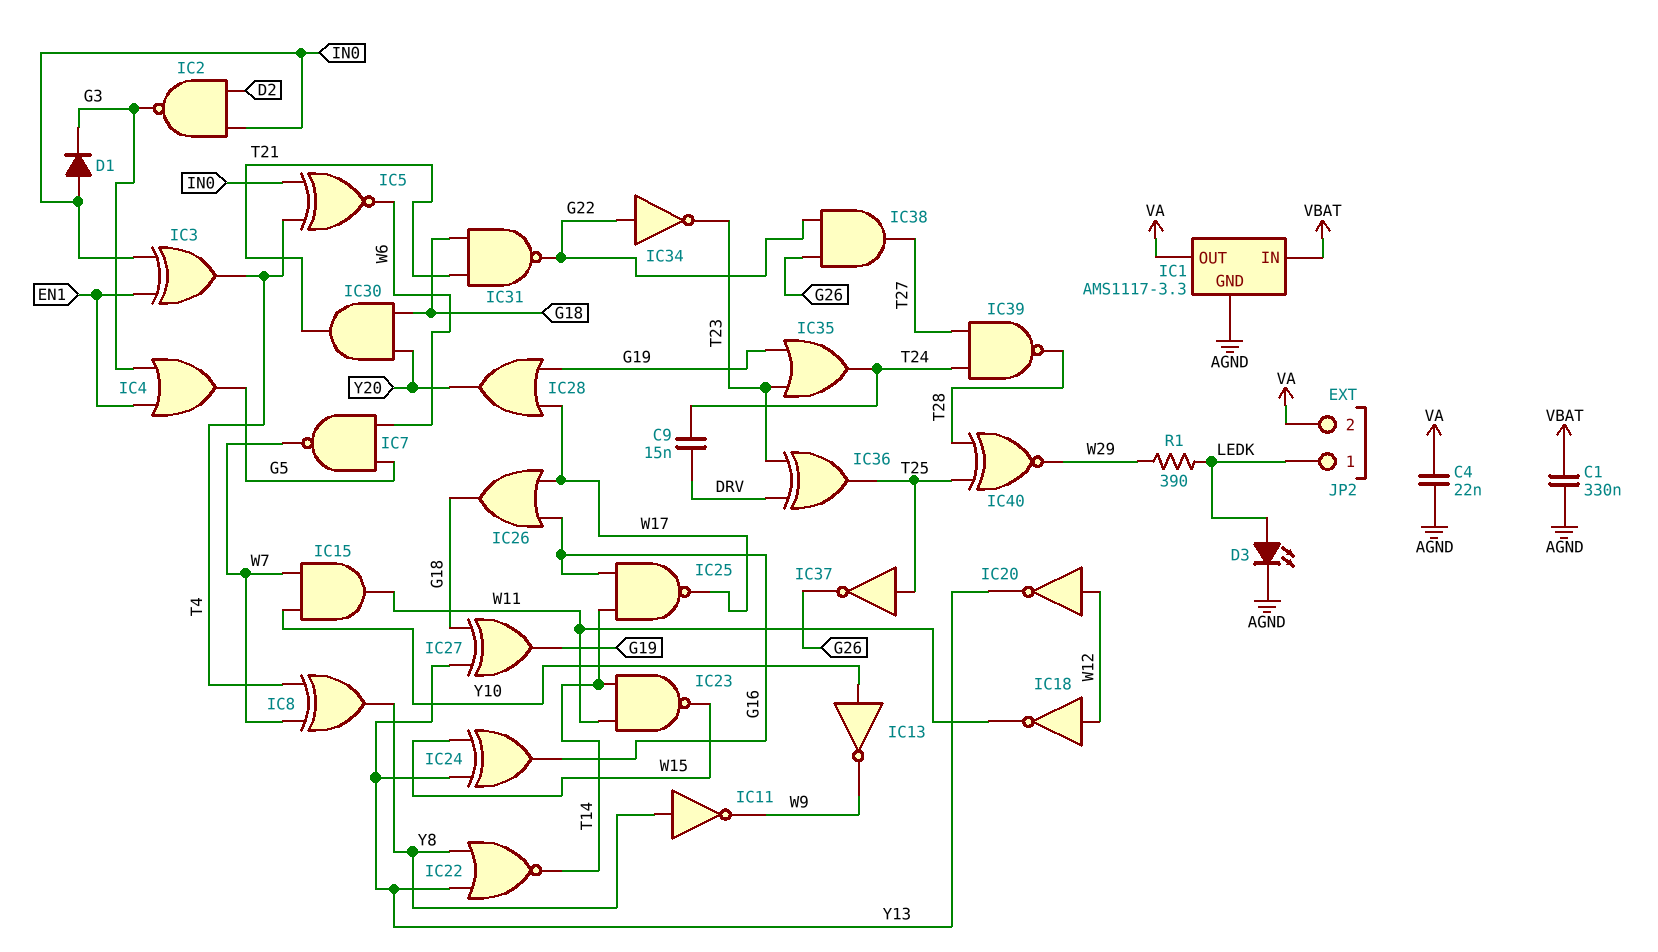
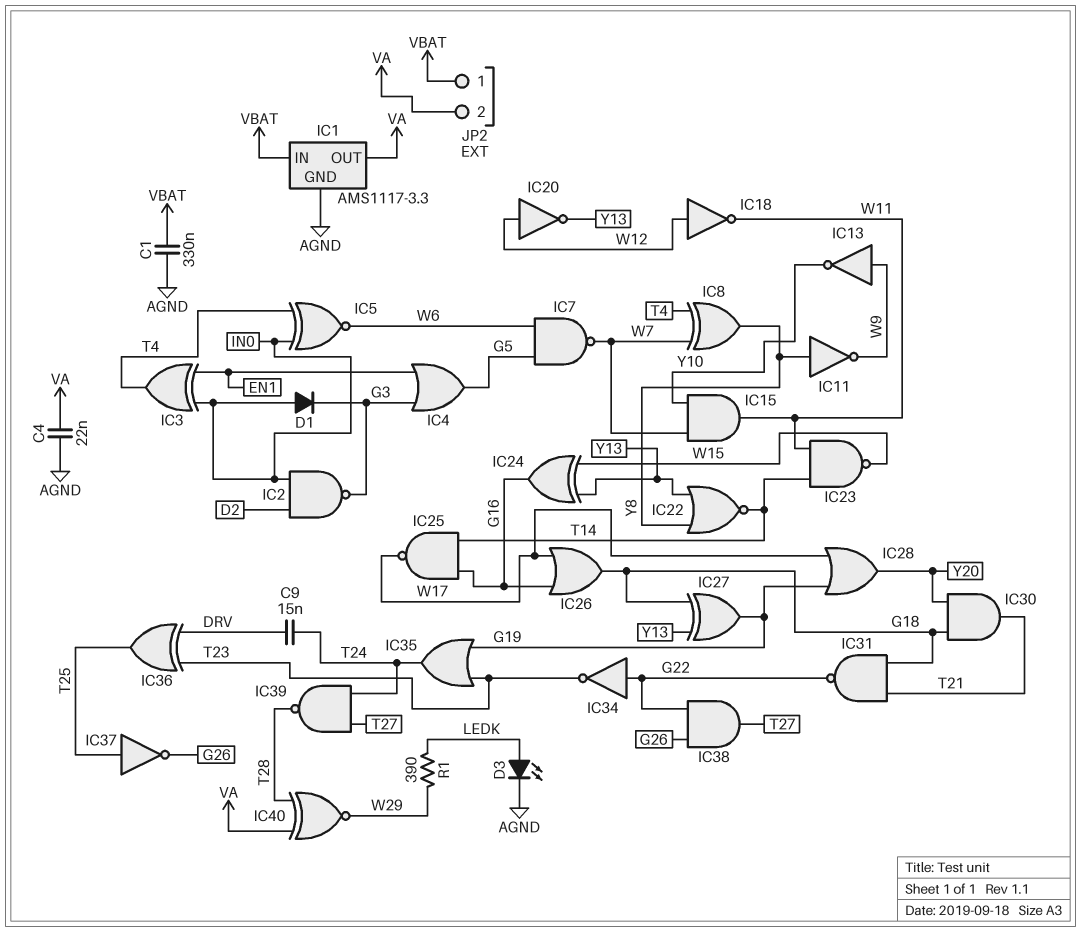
IC13: NOT (in Y10, out W9) -> NOT (in W9, out Y10)
IC40: XNOR (in T25, in T28, out W29) -> XNOR (in T28, in VA, out W29)
JP2 pin 1: LEDK -> VBAT

